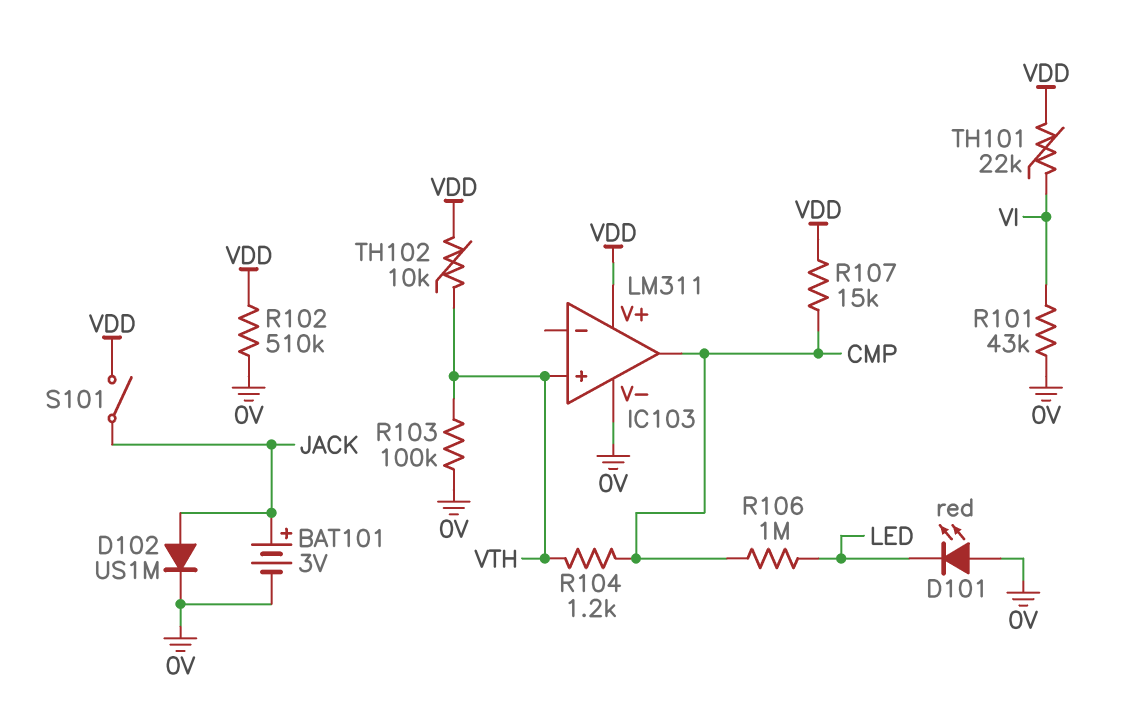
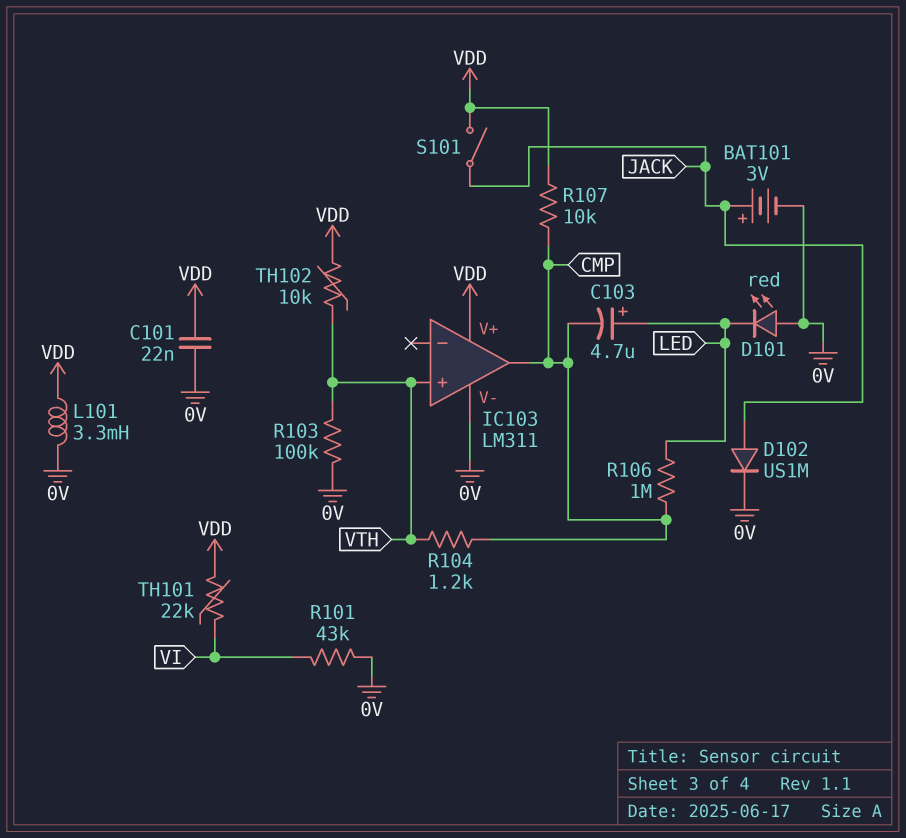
C101: none -> 22nF (0V, VDD)
C103: none -> 4.7uF (plus LED, minus CMP)
L101: none -> 3.3mH (0V, VDD)
R102: 510k (0V, VDD) -> none
R107: 15k (CMP, VDD) -> 10k (CMP, VDD)

